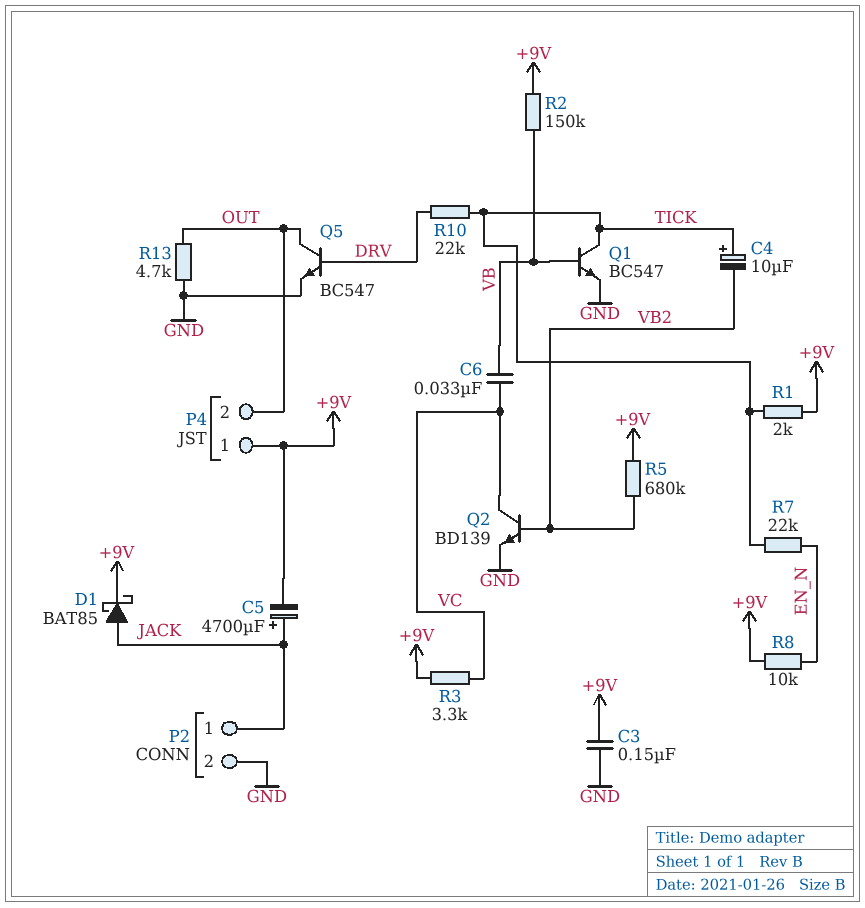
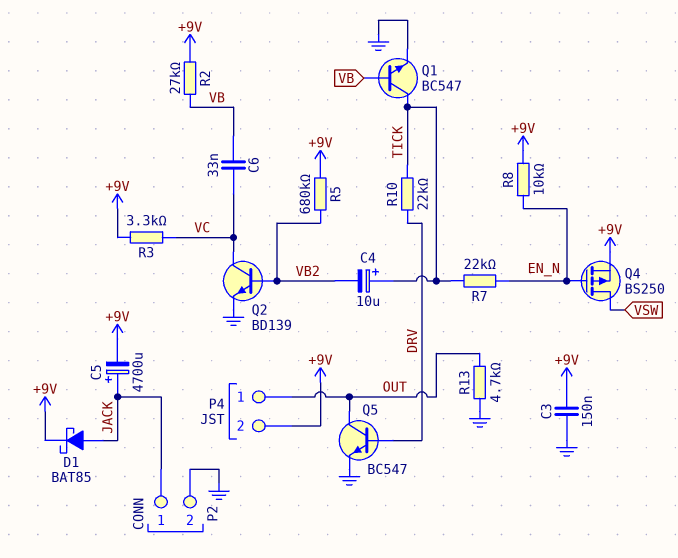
P4 pin 1: +9V -> OUT
P4 pin 2: OUT -> +9V
Q4: none -> PMOS BS250 (G EN_N, D VSW, S +9V)
R1: 2k (+9V, TICK) -> none
R2: 150k (+9V, VB) -> 27k (+9V, VB)

